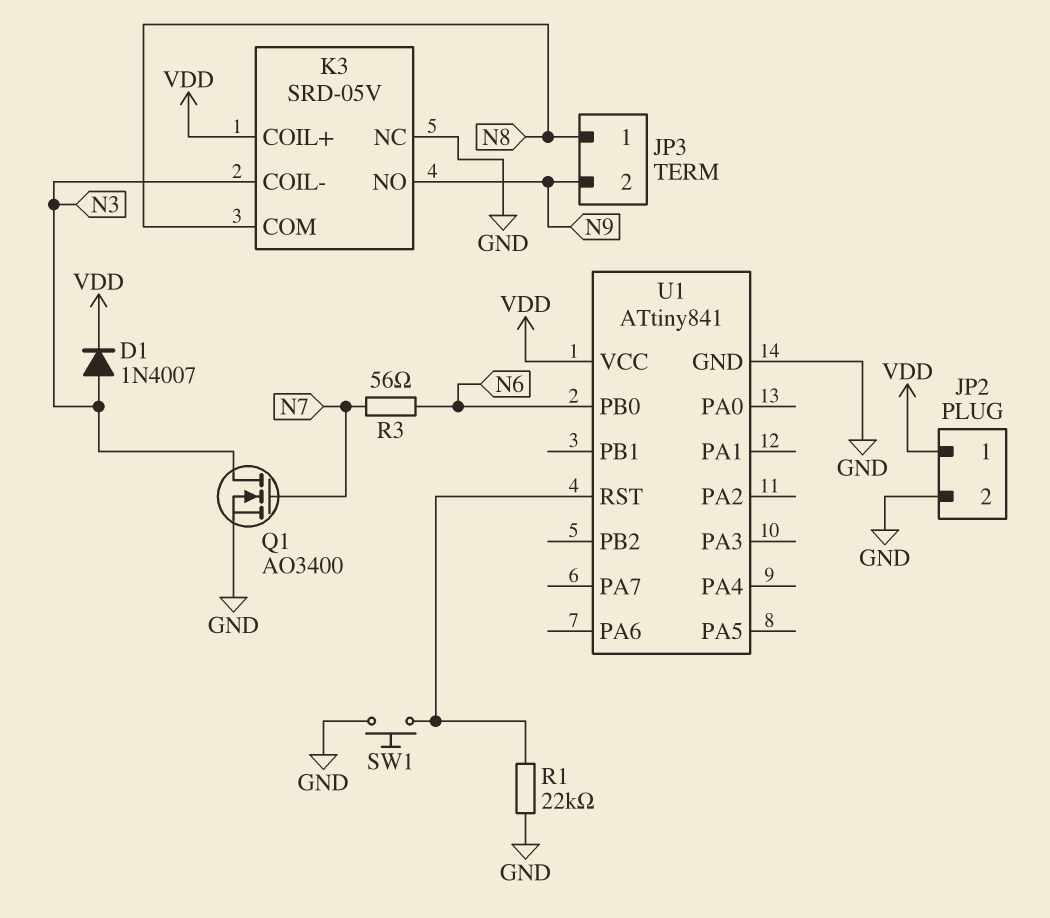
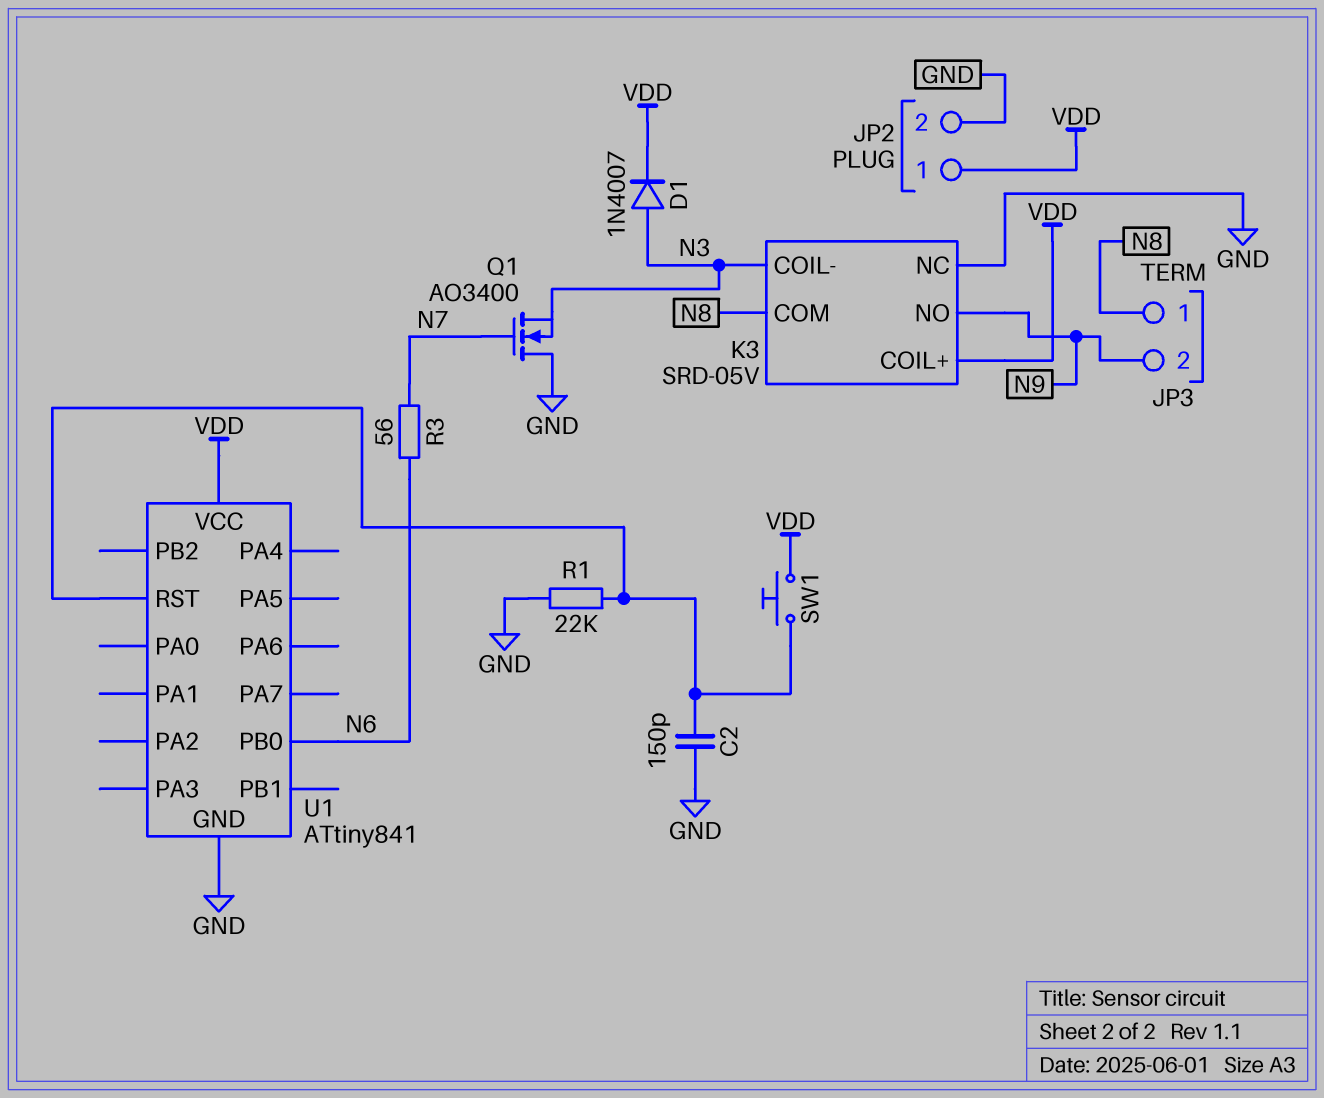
C2: none -> 150pF (GND, U1/RST)
Q1: NMOS AO3400 (G N7, D N3, S GND) -> NMOS AO3400 (G N7, D GND, S N3)
SW1: button (GND, U1/RST) -> button (U1/RST, VDD)

